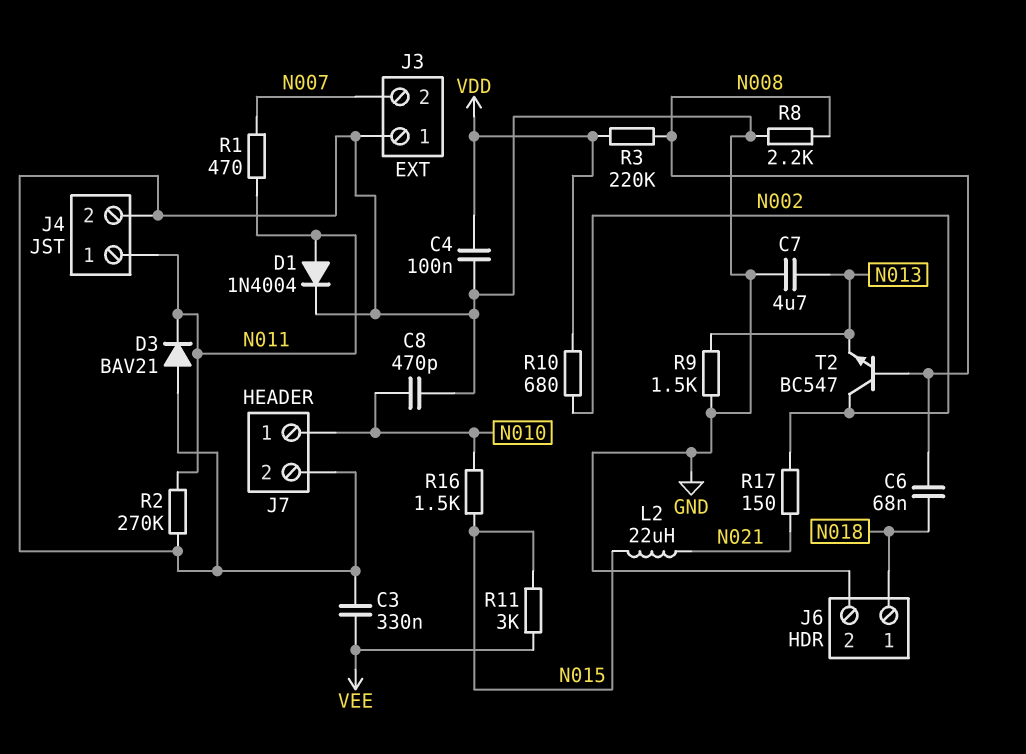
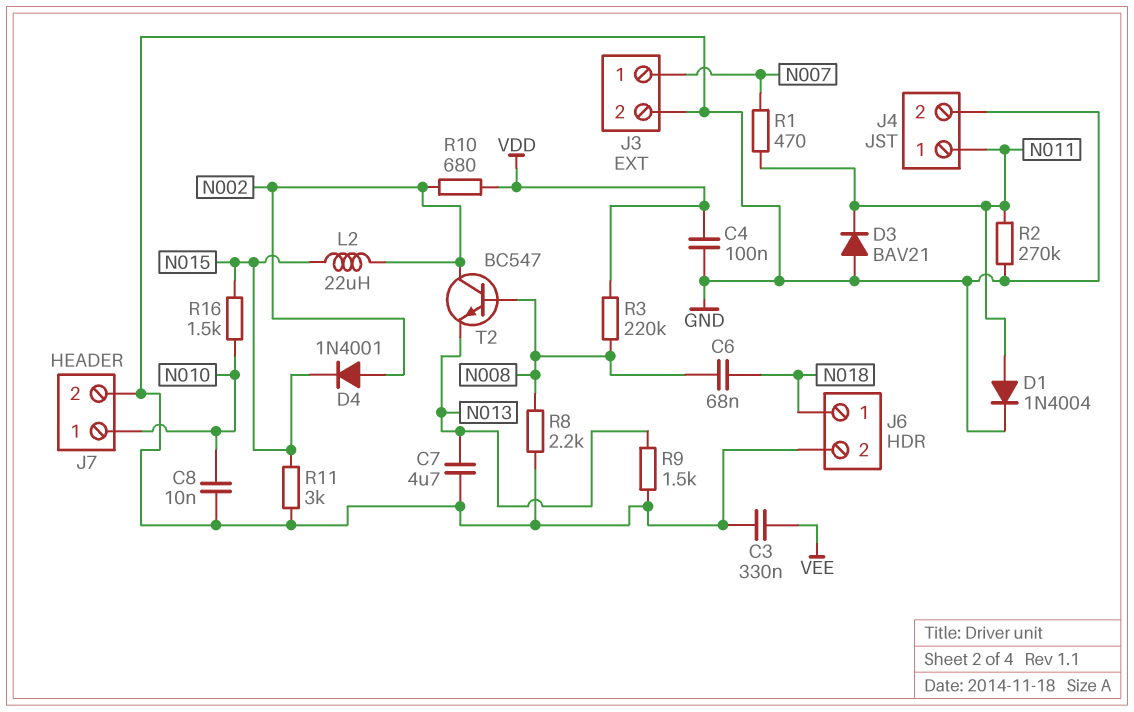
C8: 470pF (GND, N010) -> 10nF (GND, N010)
D4: none -> diode 1N4001 (A N002, K N015)
J3 pin 1: GND -> N007
J3 pin 2: N007 -> GND
L2: 22uH (N015, N021) -> 22uH (N002, N015)
R11: 3k (N015, VEE) -> 3k (GND, N015)
R17: 150 (N002, N021) -> none

